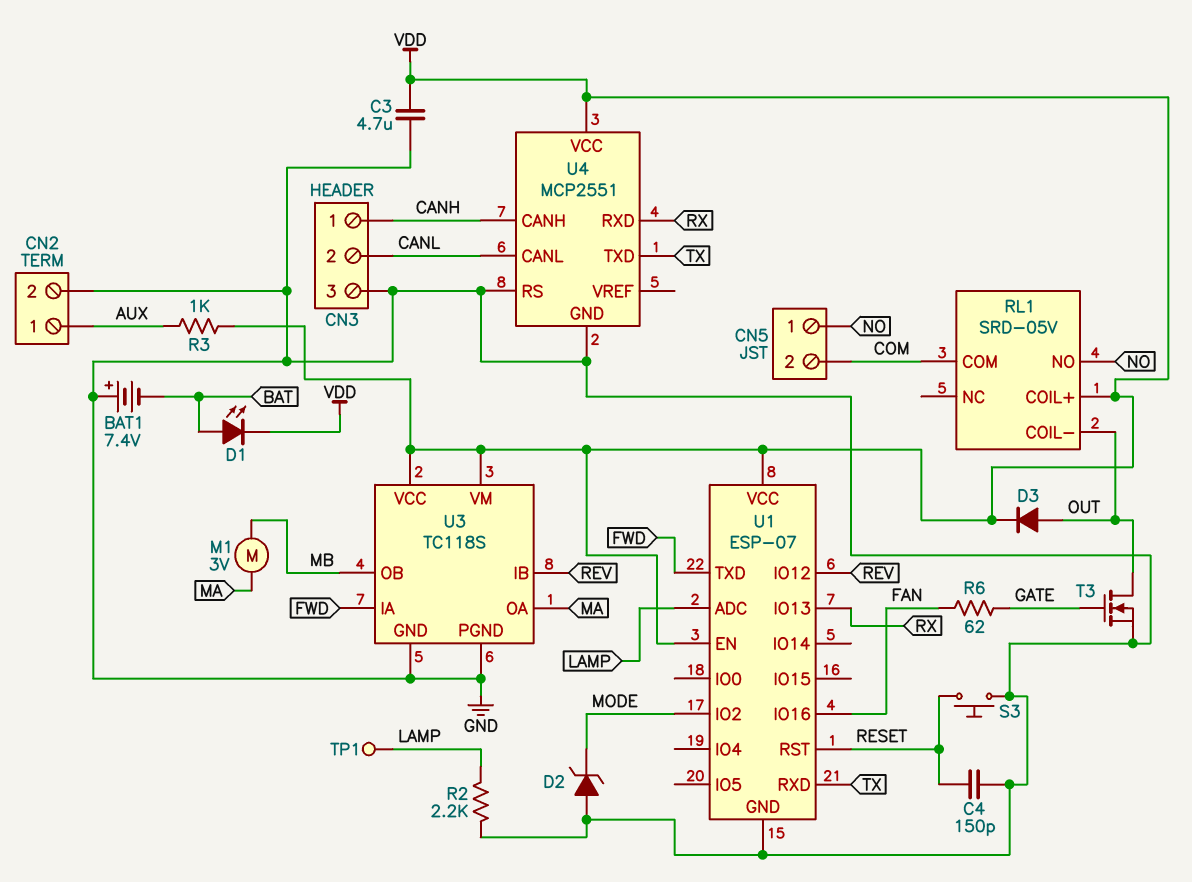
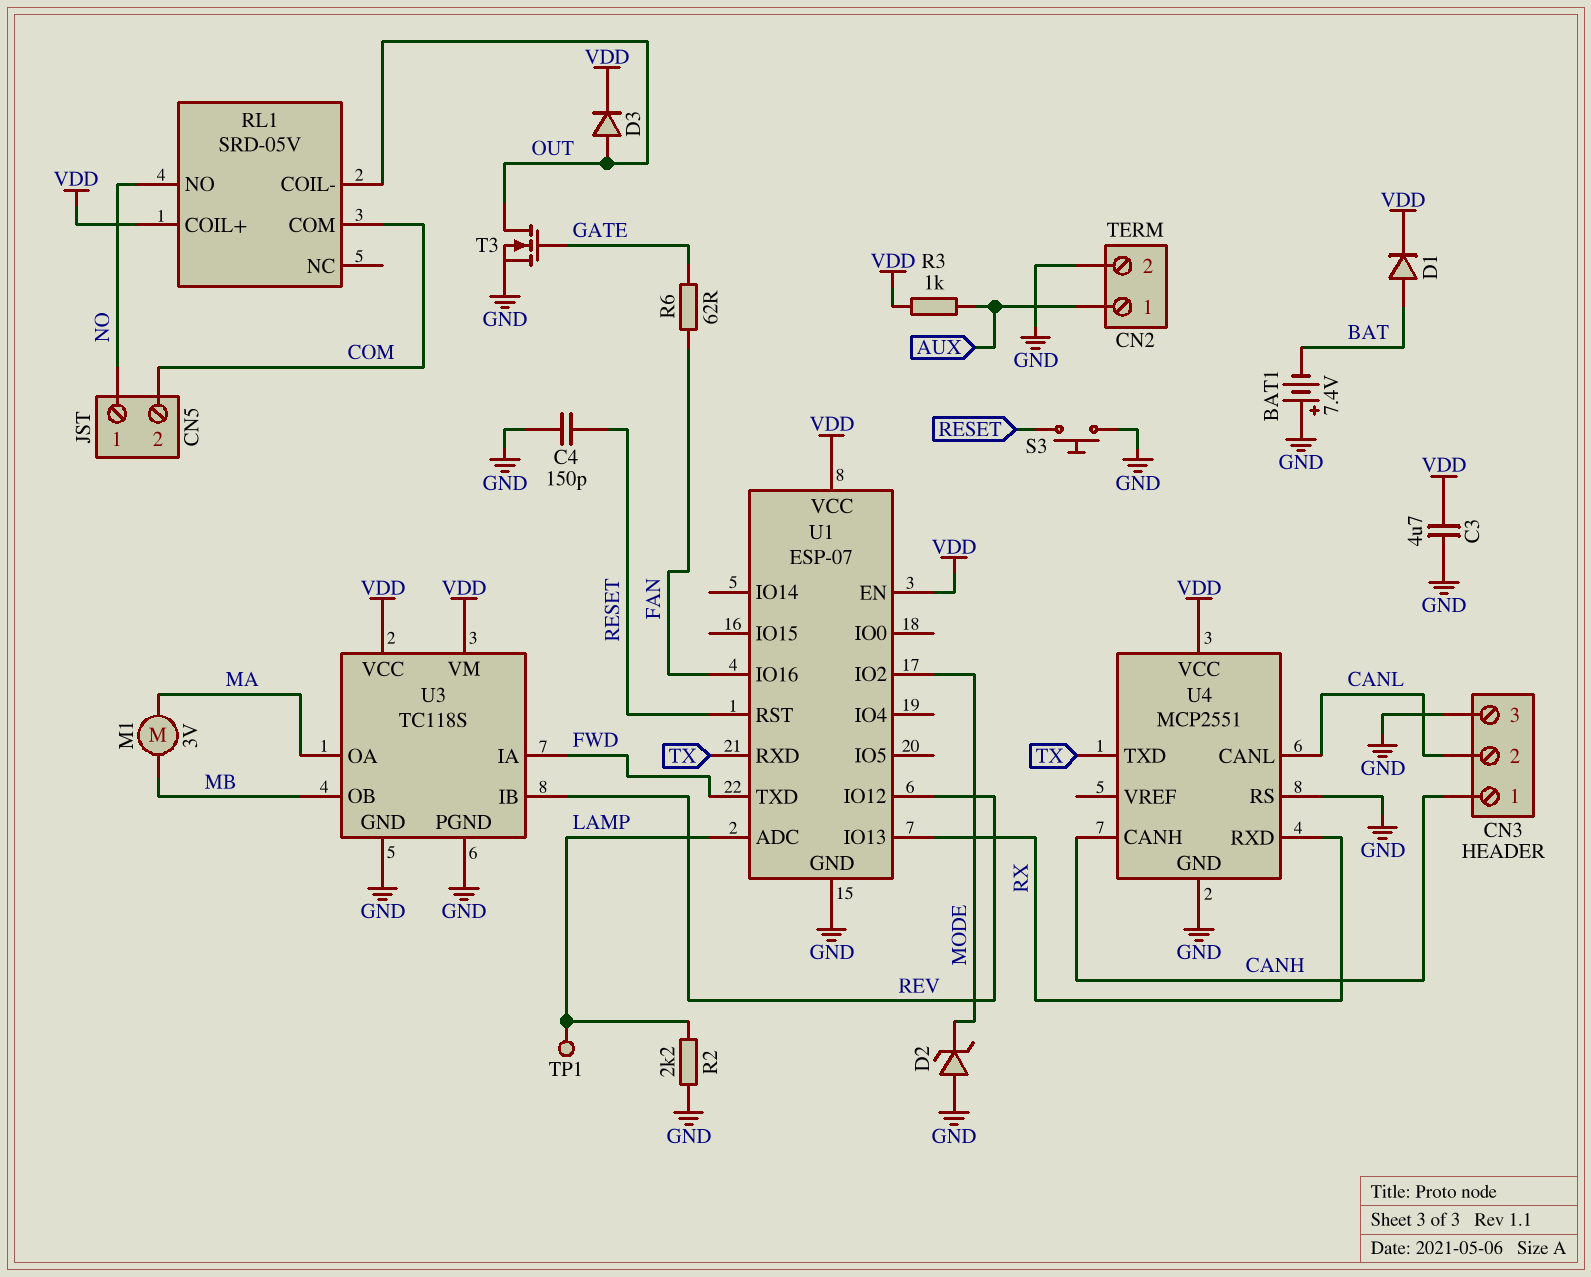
D1: LED (A BAT, K VDD) -> diode (A BAT, K VDD)

